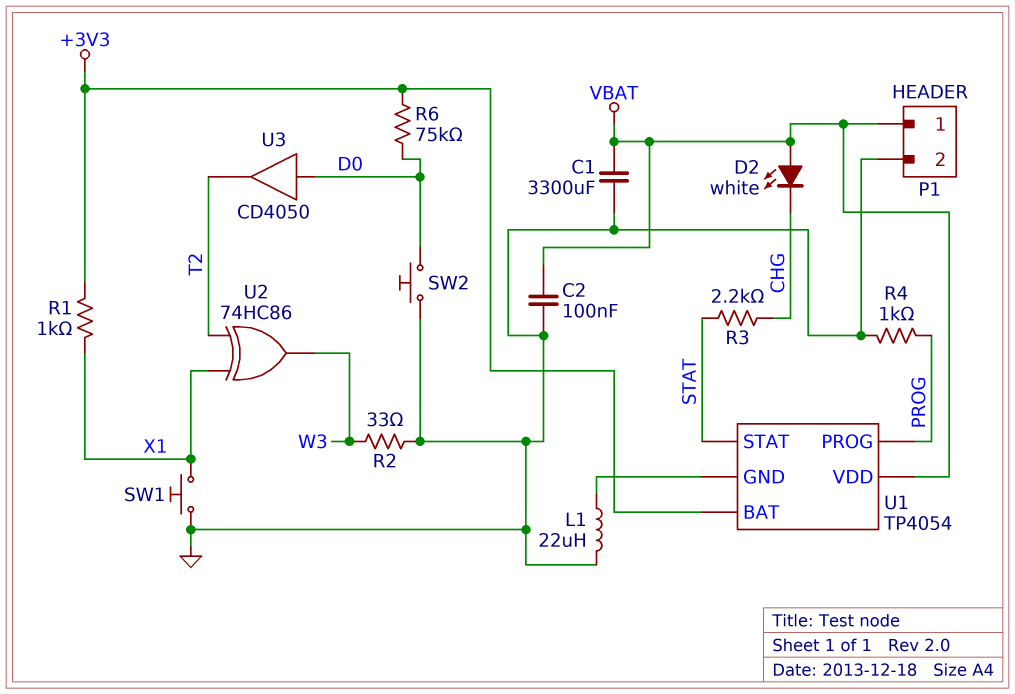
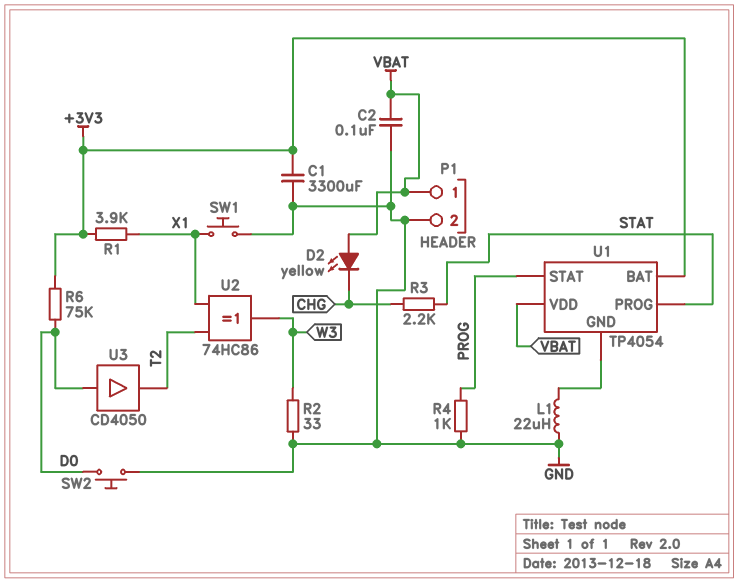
C1: 3300uF (GND, VBAT) -> 3300uF (+3V3, GND)
D2: LED white (A VBAT, K CHG) -> LED yellow (A VBAT, K CHG)
R1: 1k (+3V3, X1) -> 3.9k (+3V3, X1)
U1 pin PROG: PROG -> STAT
U1 pin STAT: STAT -> PROG

